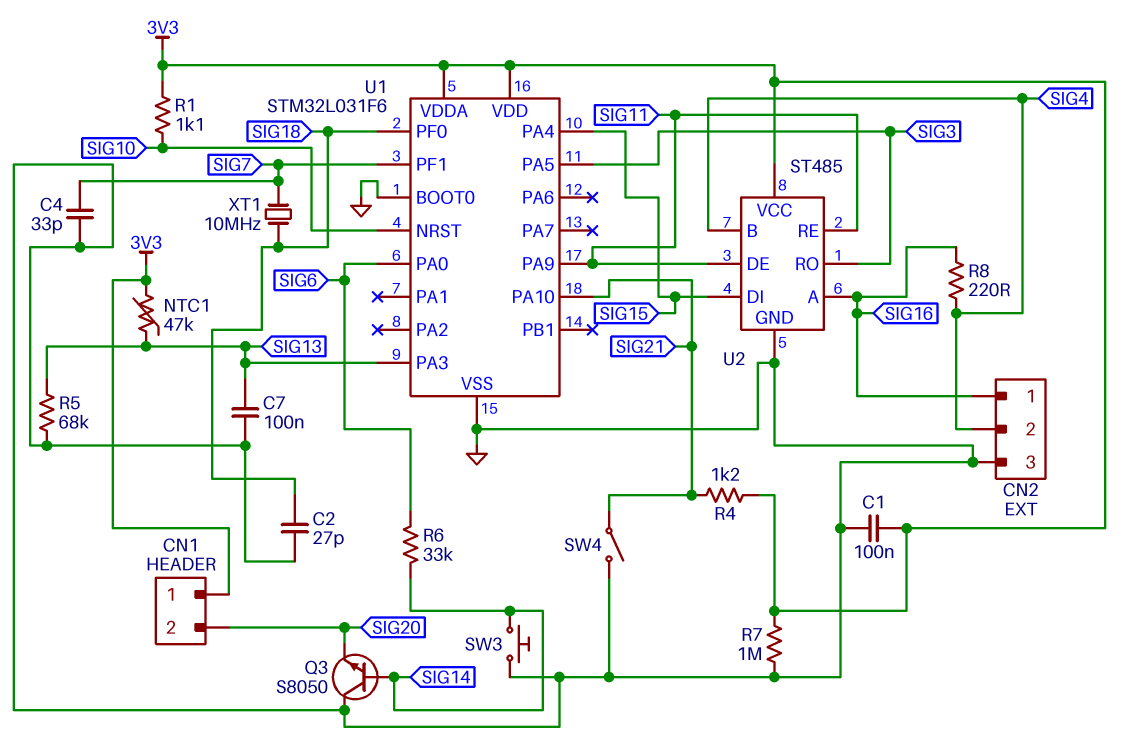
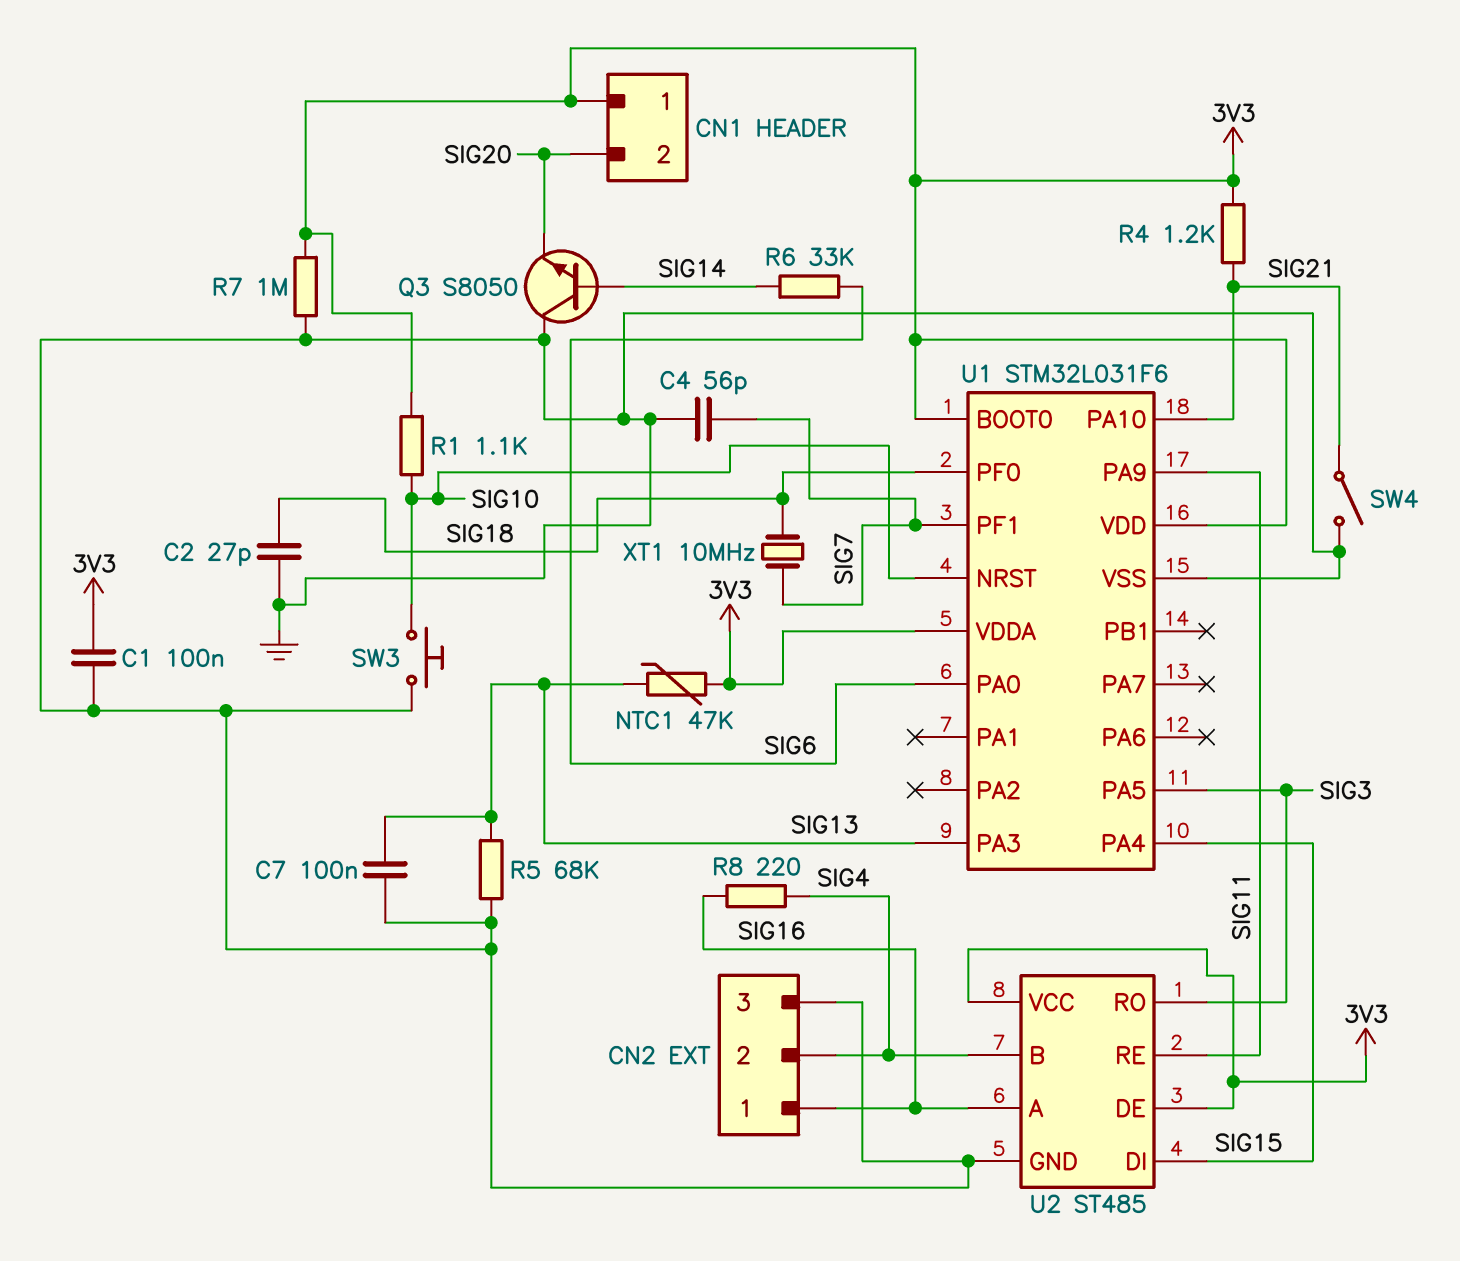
C4: 33pF (GND, SIG7) -> 56pF (GND, SIG7)
SW3: button (GND, SIG14) -> button (GND, SIG10)
U1 pin BOOT0: GND -> 3V3
U2 pin DE: SIG11 -> 3V3

